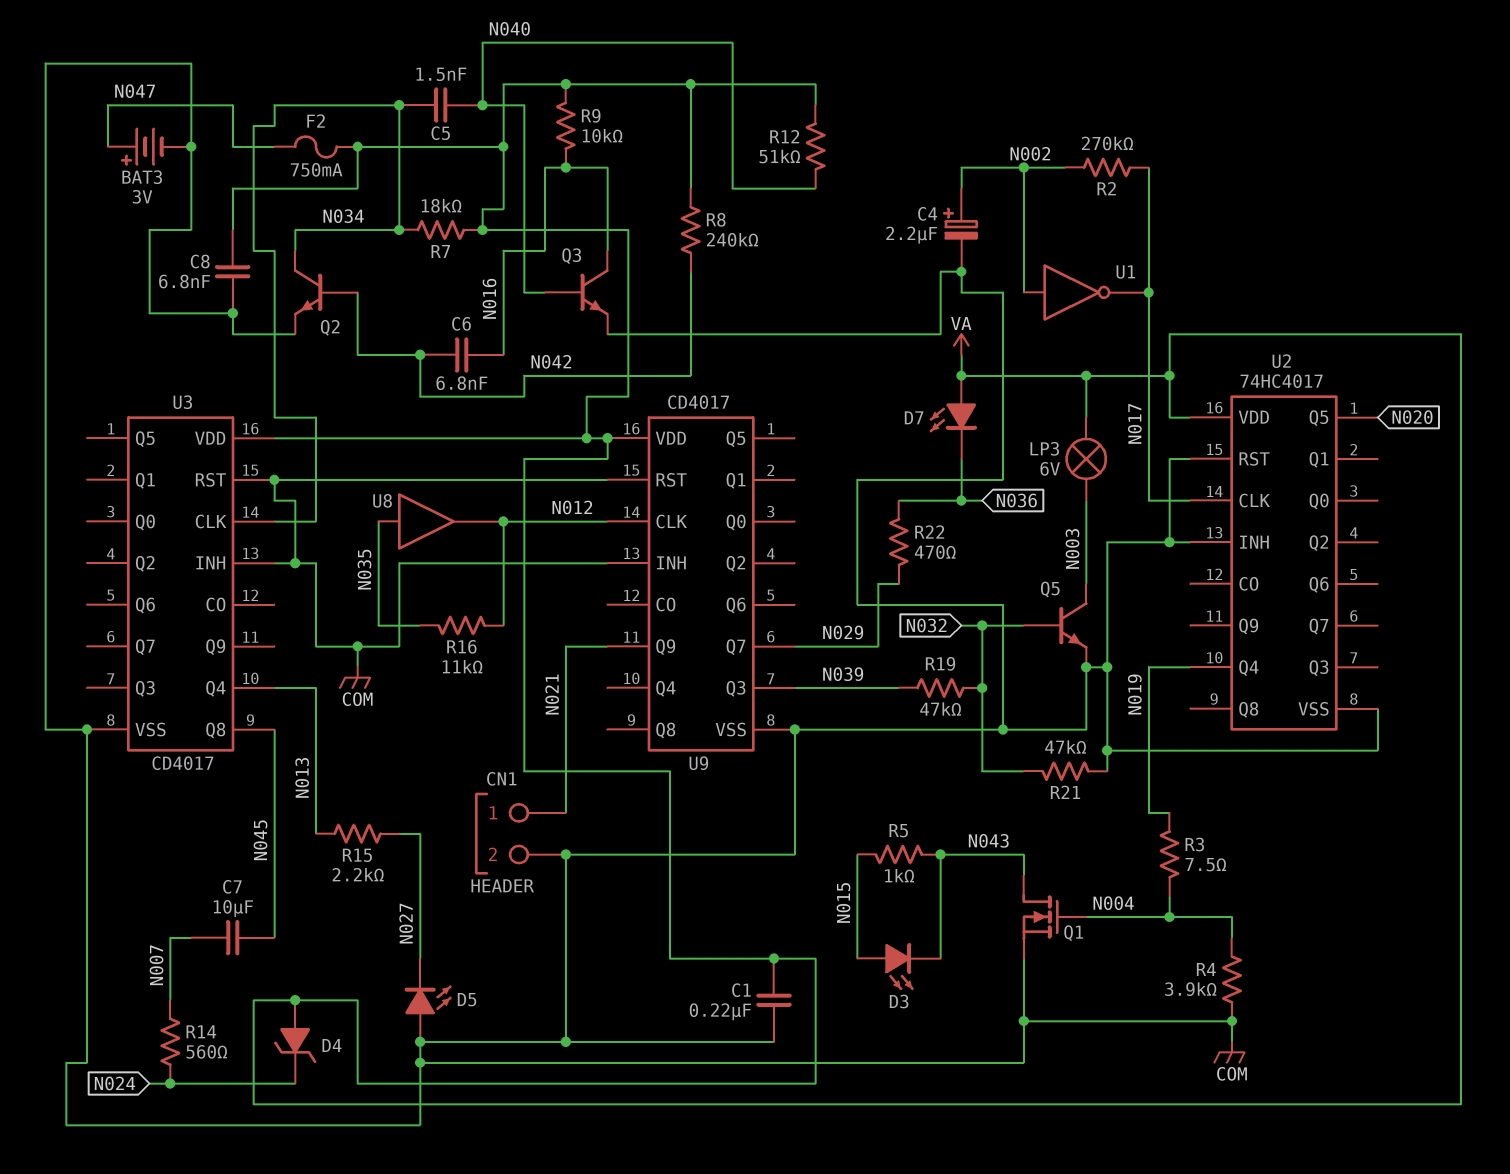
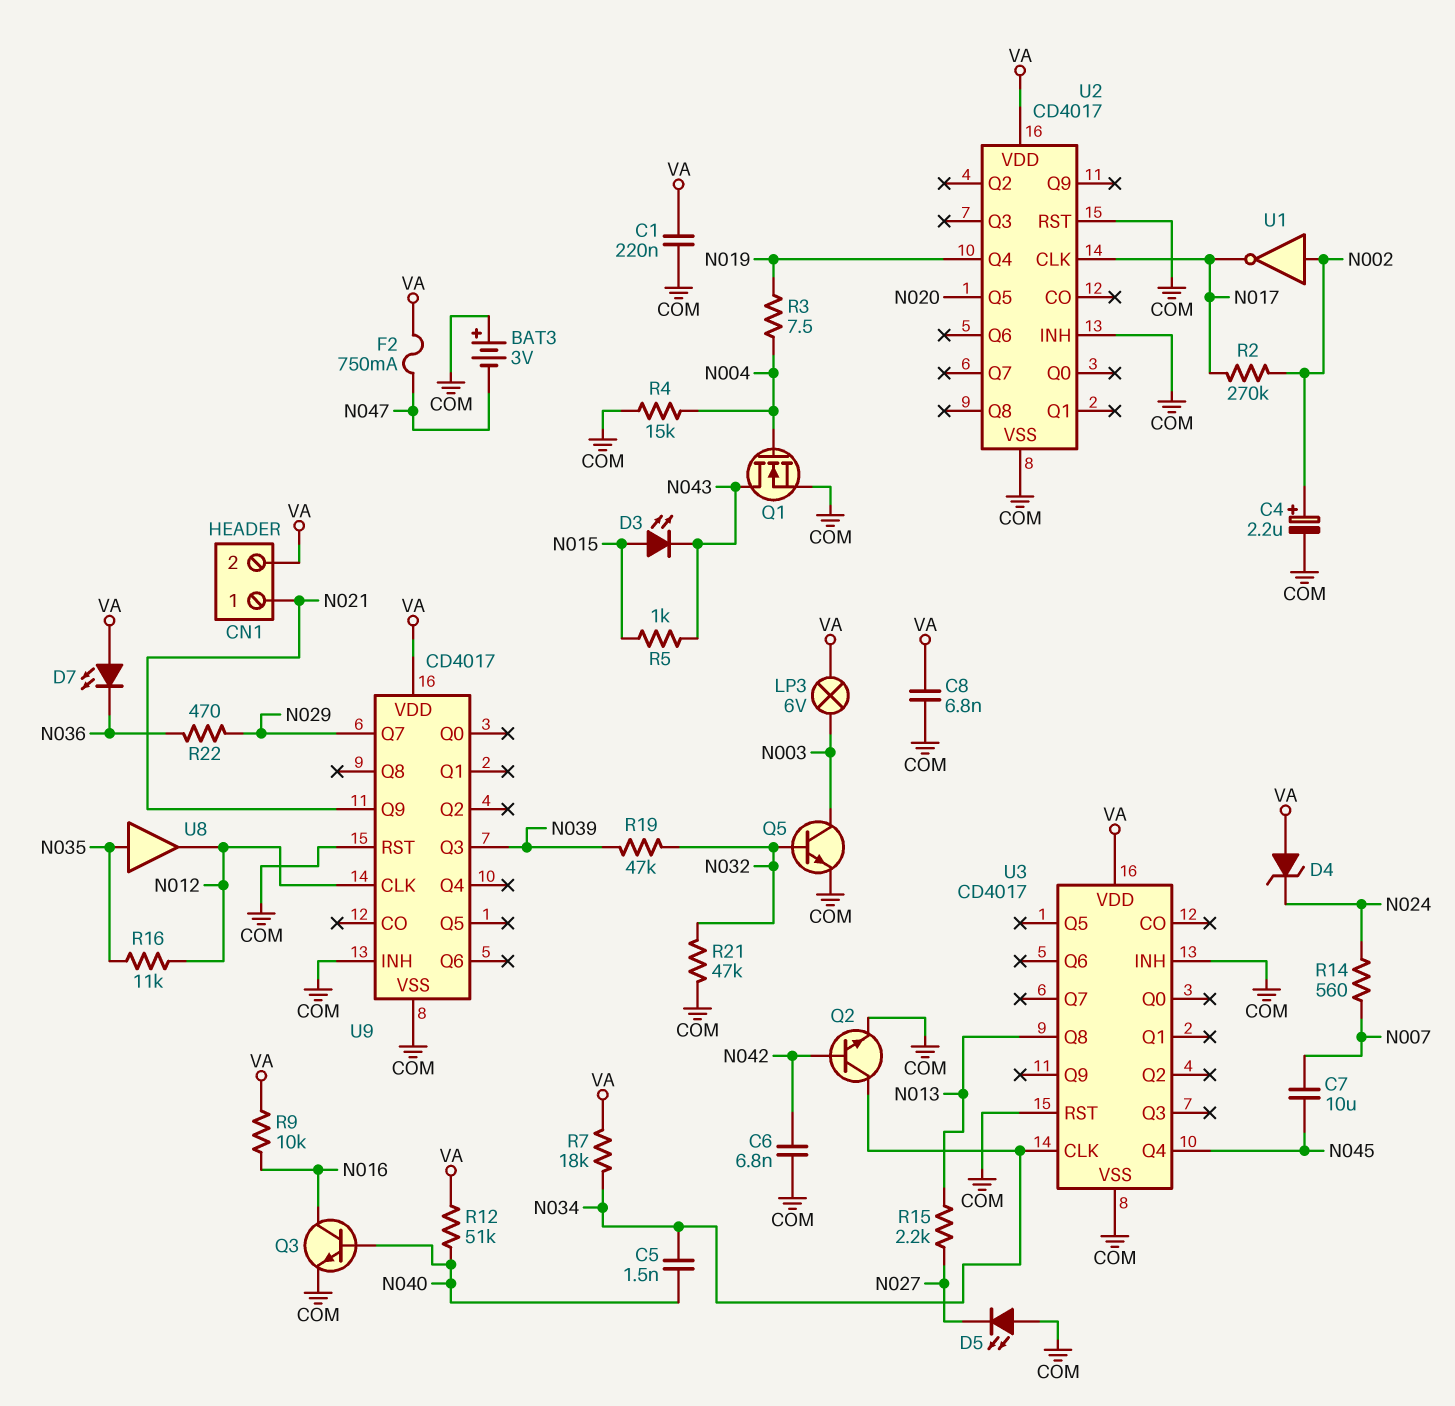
BAT3: 3V (plus N047, minus COM) -> 3V (plus COM, minus N047)
C6: 6.8nF (N016, N042) -> 6.8nF (COM, N042)
CN1 pin 2: COM -> VA
R4: 3.9k (COM, N004) -> 15k (COM, N004)
R8: 240k (N042, VA) -> none
U2: 74HC4017 -> CD4017
U3 pin Q4: N013 -> N045
U3 pin Q8: N045 -> N013

